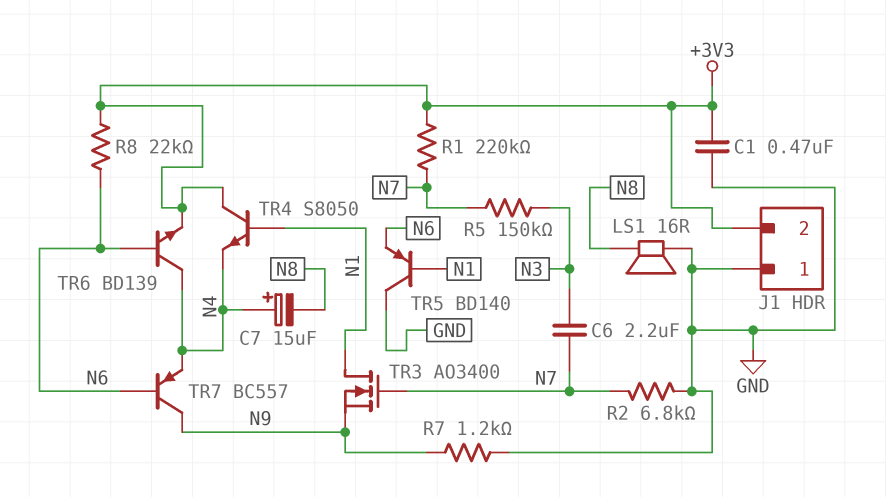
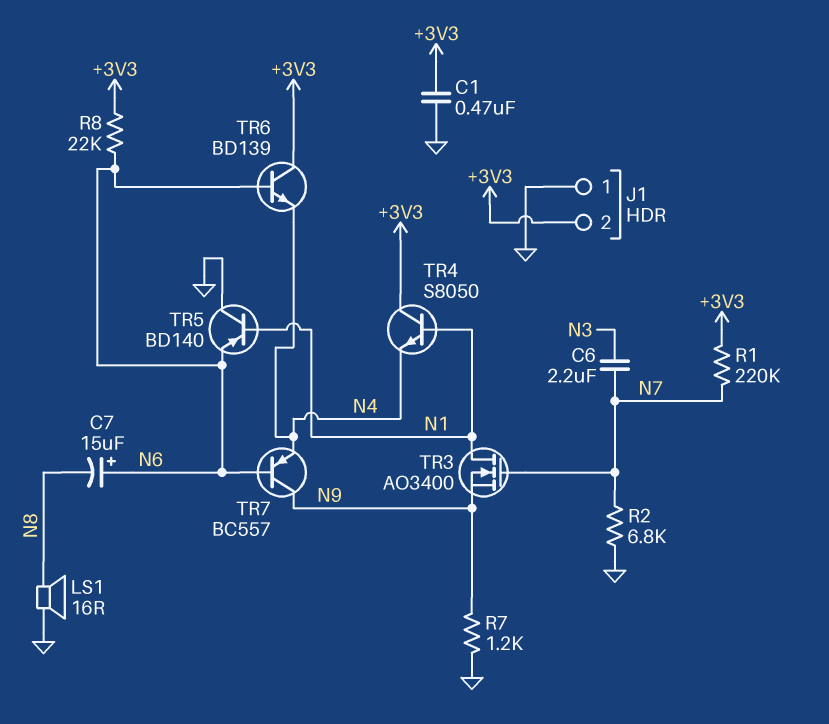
C7: 15uF (plus N4, minus N8) -> 15uF (plus N6, minus N8)
R5: 150k (N3, N7) -> none
TR6: NPN BD139 (B N6, C N4, E +3V3) -> NPN BD139 (B N6, C +3V3, E N4)

